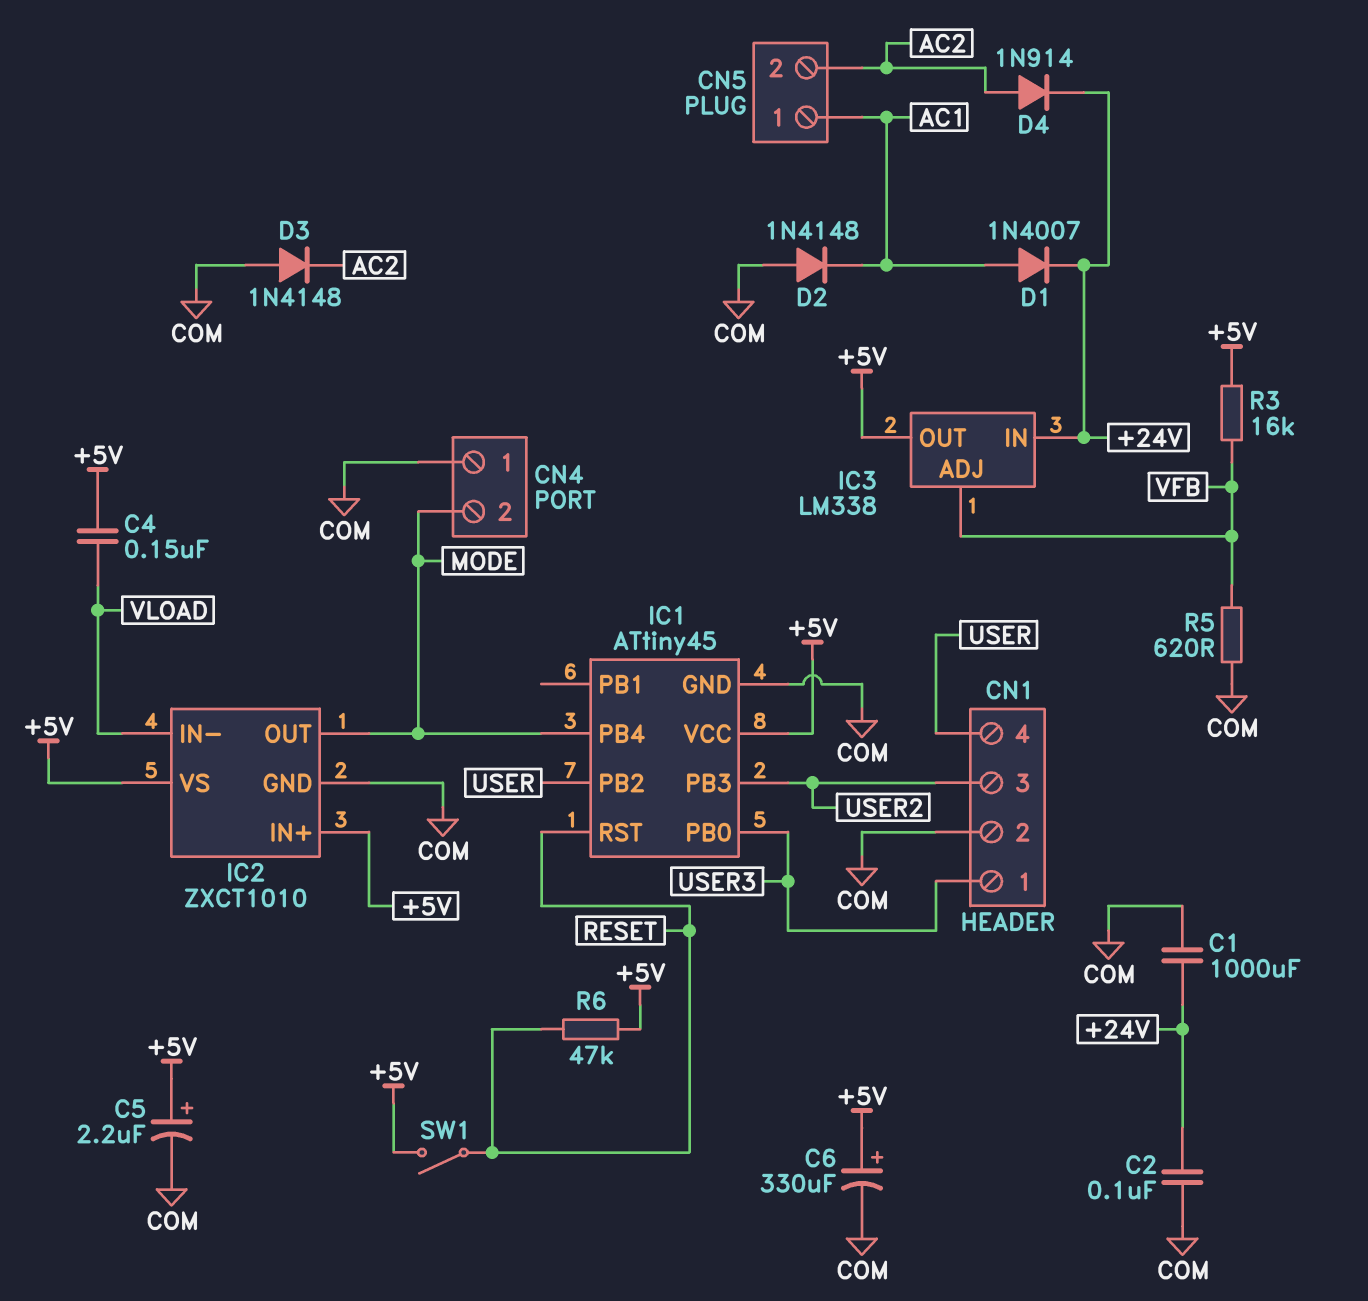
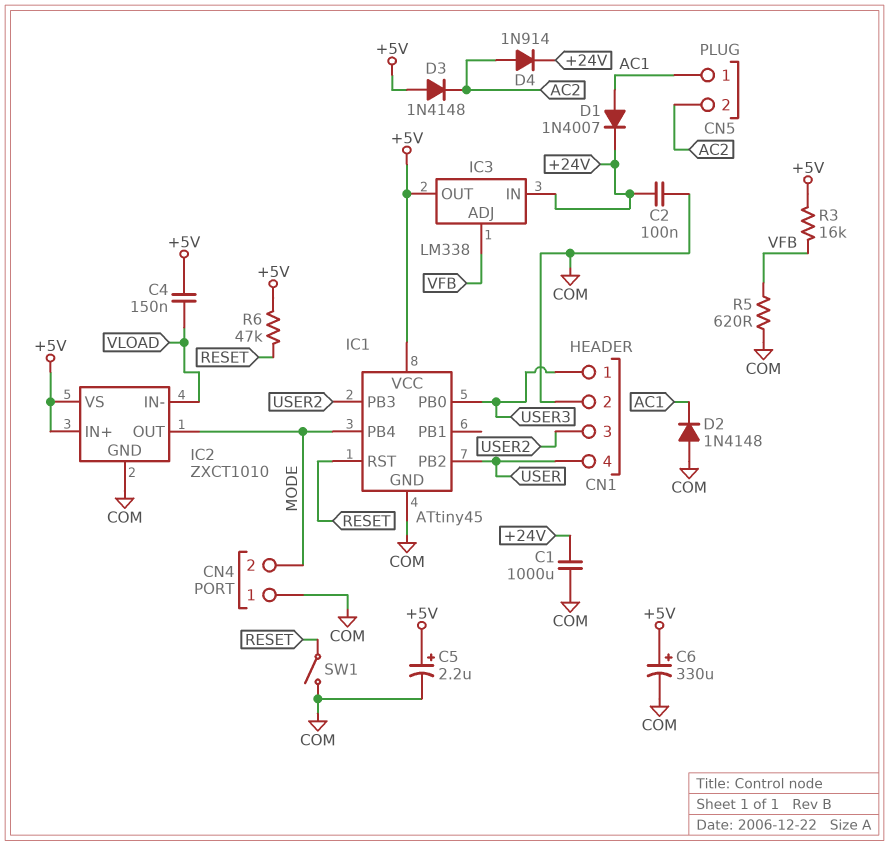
D3: diode 1N4148 (A COM, K AC2) -> diode 1N4148 (A +5V, K AC2)
SW1: switch (+5V, RESET) -> switch (COM, RESET)

